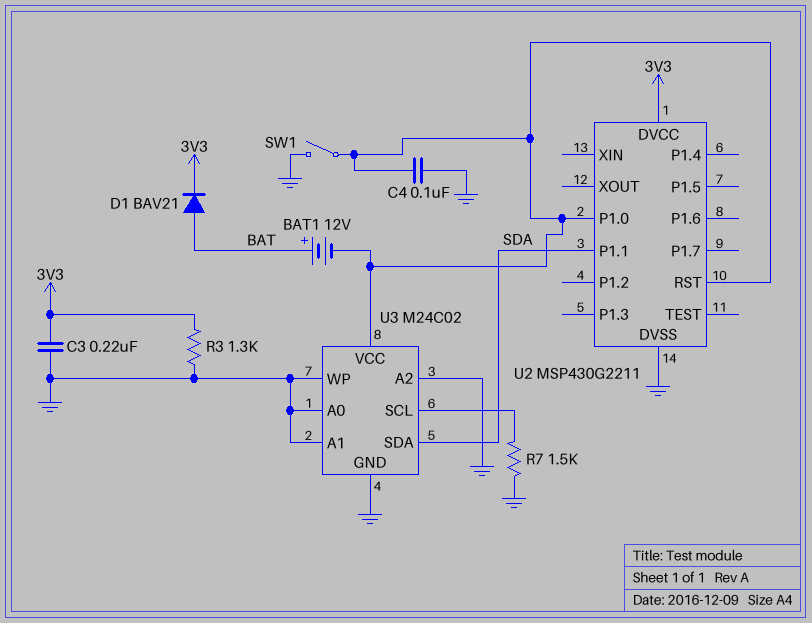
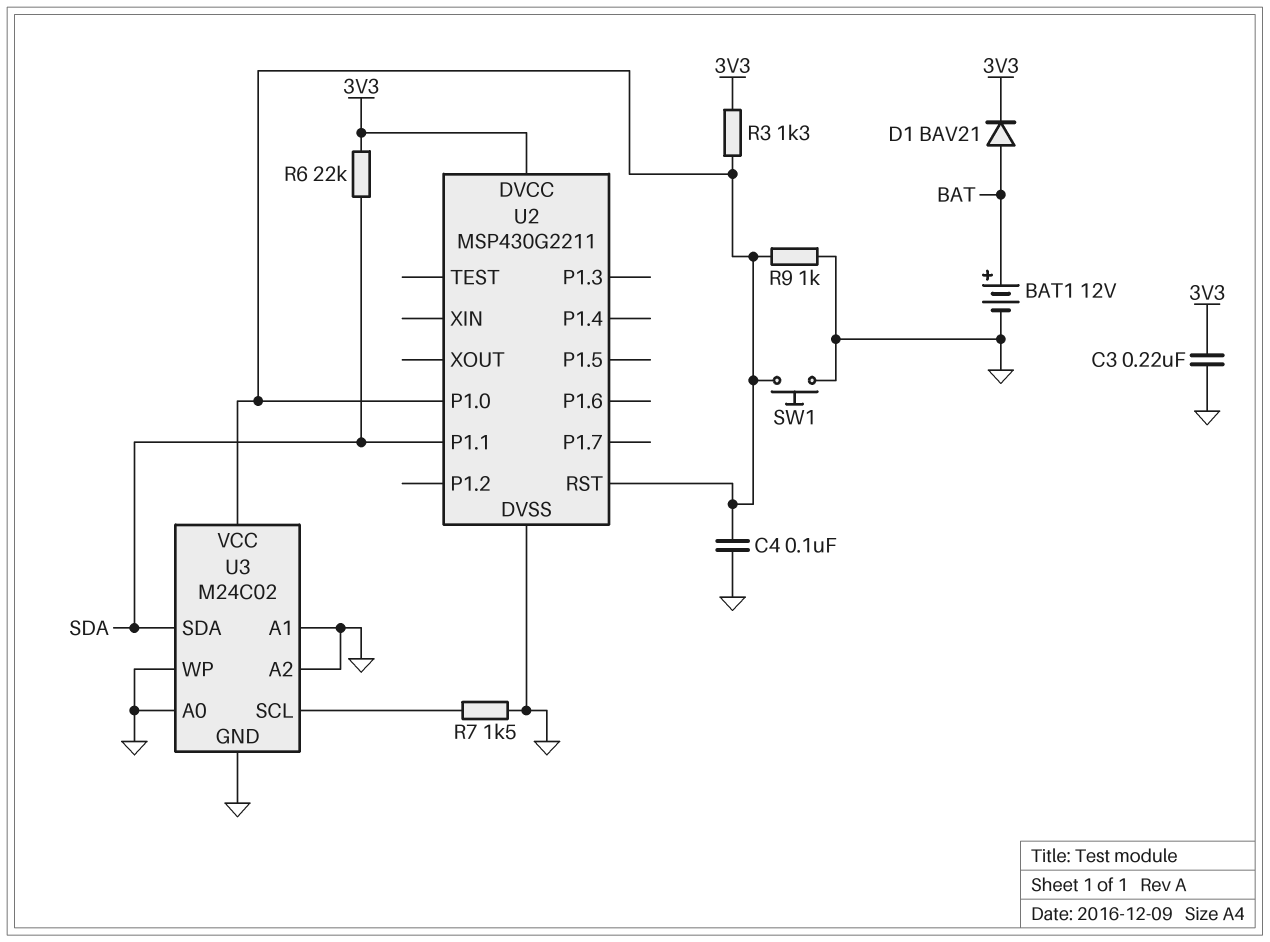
BAT1: 12V (plus BAT, minus U2/P1.0) -> 12V (plus BAT, minus GND)
R3: 1.3k (3V3, GND) -> 1.3k (3V3, U2/P1.0)
R6: none -> 22k (3V3, SDA)
R9: none -> 1k (GND, U2/P1.0)
SW1: switch (GND, U2/P1.0) -> button (GND, U2/P1.0)

